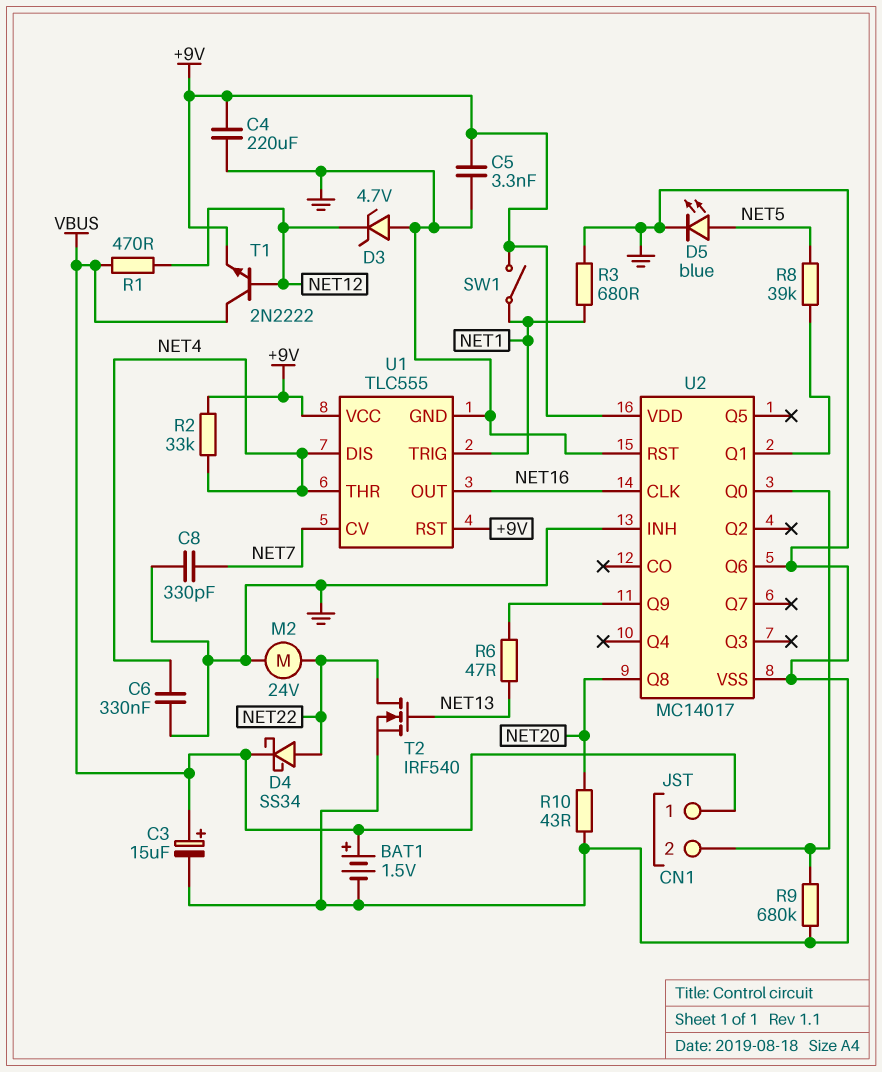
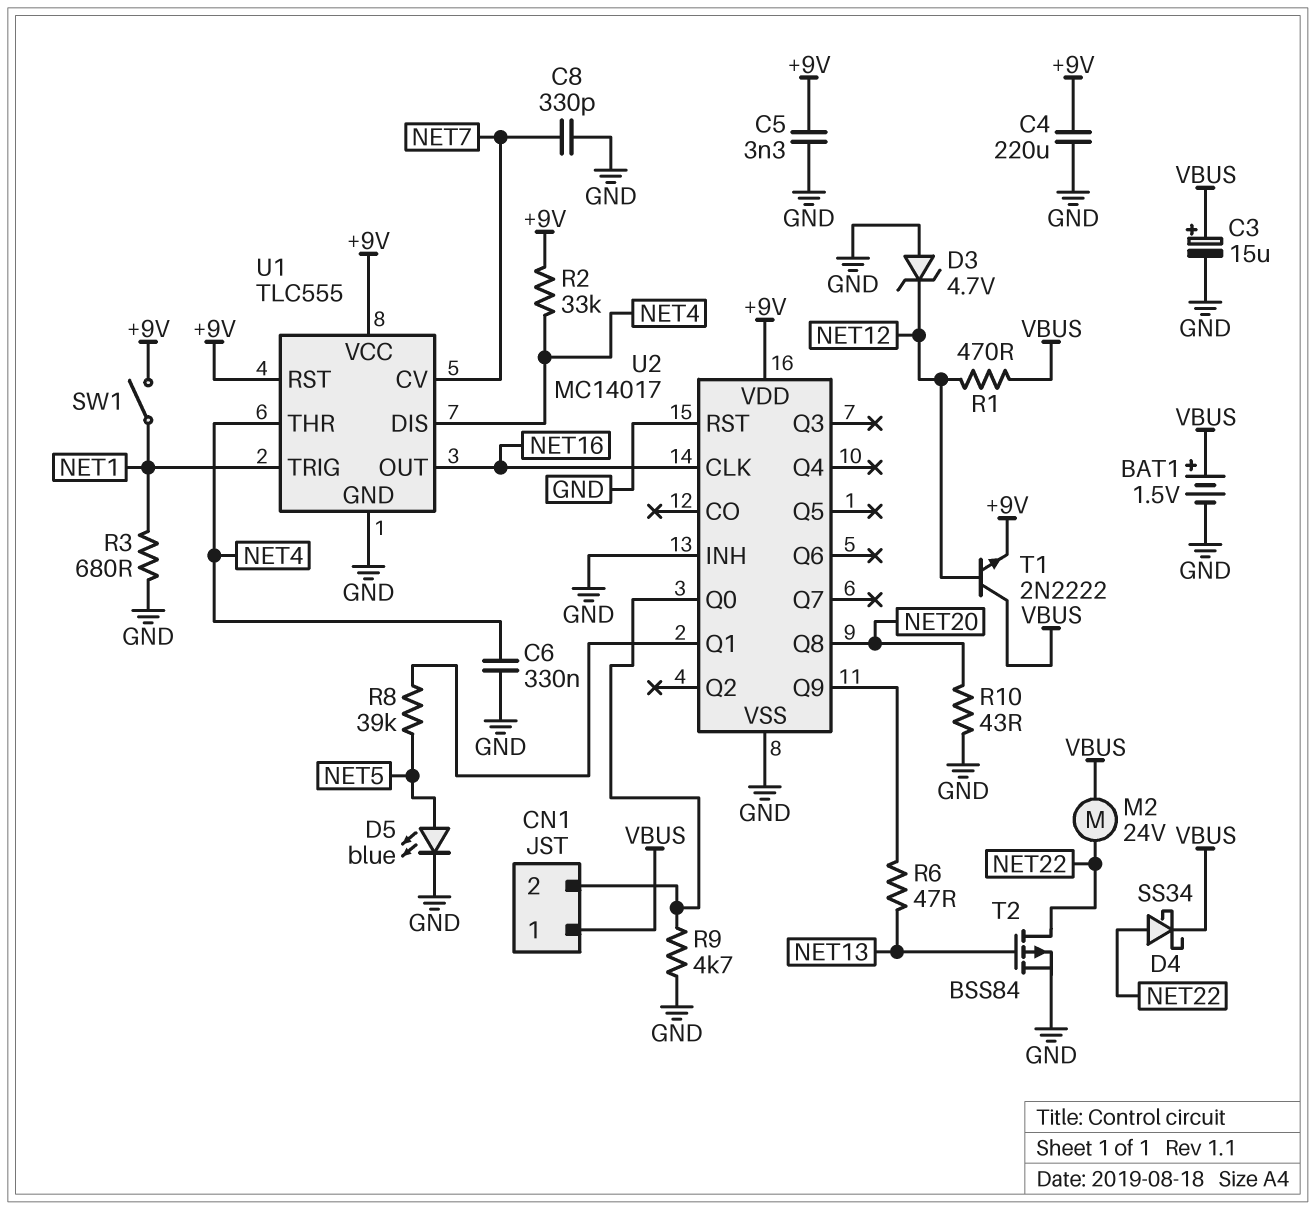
M2: motor 24V (GND, NET22) -> motor 24V (NET22, VBUS)
R9: 680k (CN1/2, GND) -> 4.7k (CN1/2, GND)
T2: NMOS IRF540 (G NET13, D NET22, S GND) -> PMOS BSS84 (G NET13, D NET22, S GND)
U2 pin Q6: GND -> none

